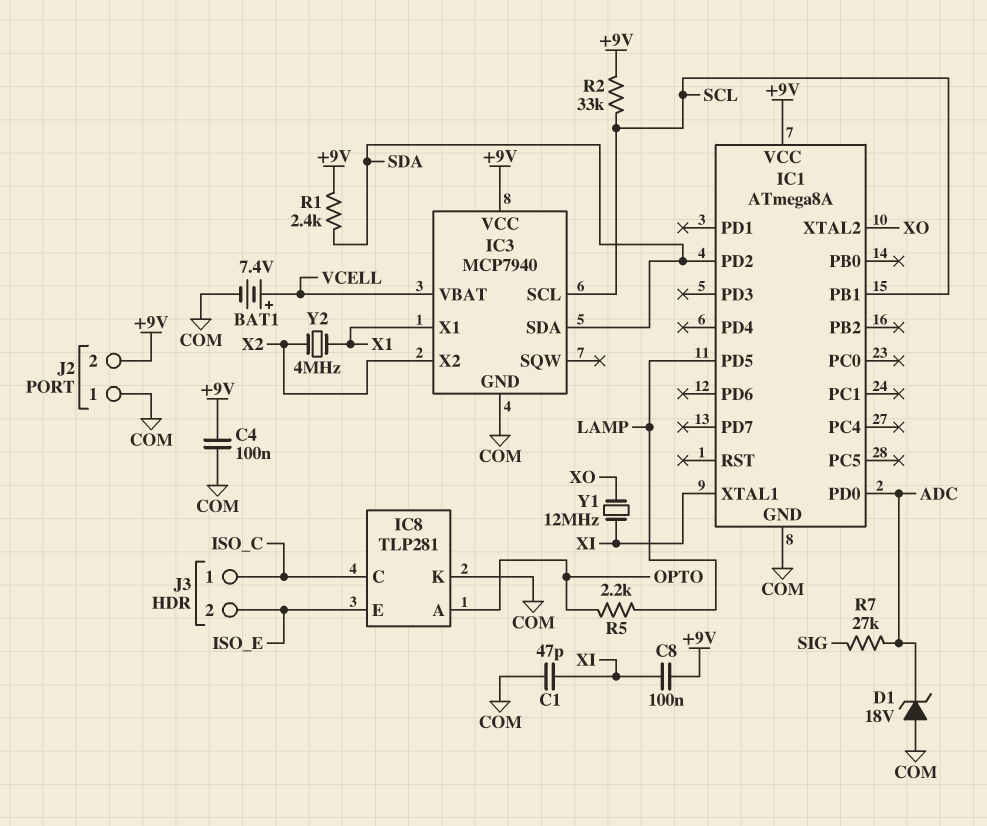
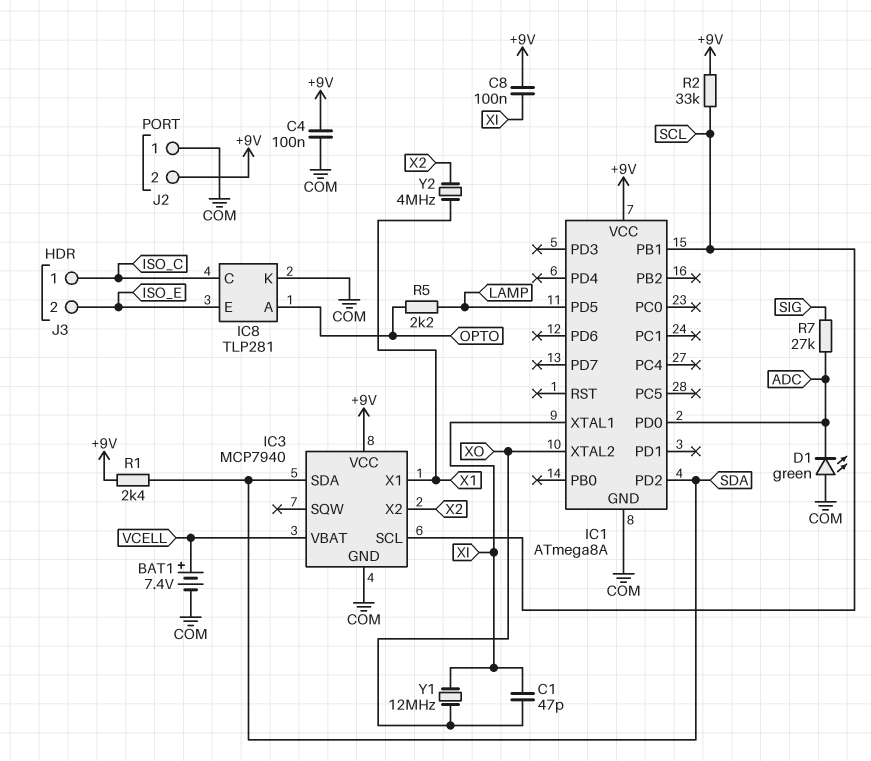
C1: 47pF (COM, XI) -> 47pF (XI, XO)
D1: zener 18V (A COM, K ADC) -> LED green (A COM, K ADC)

